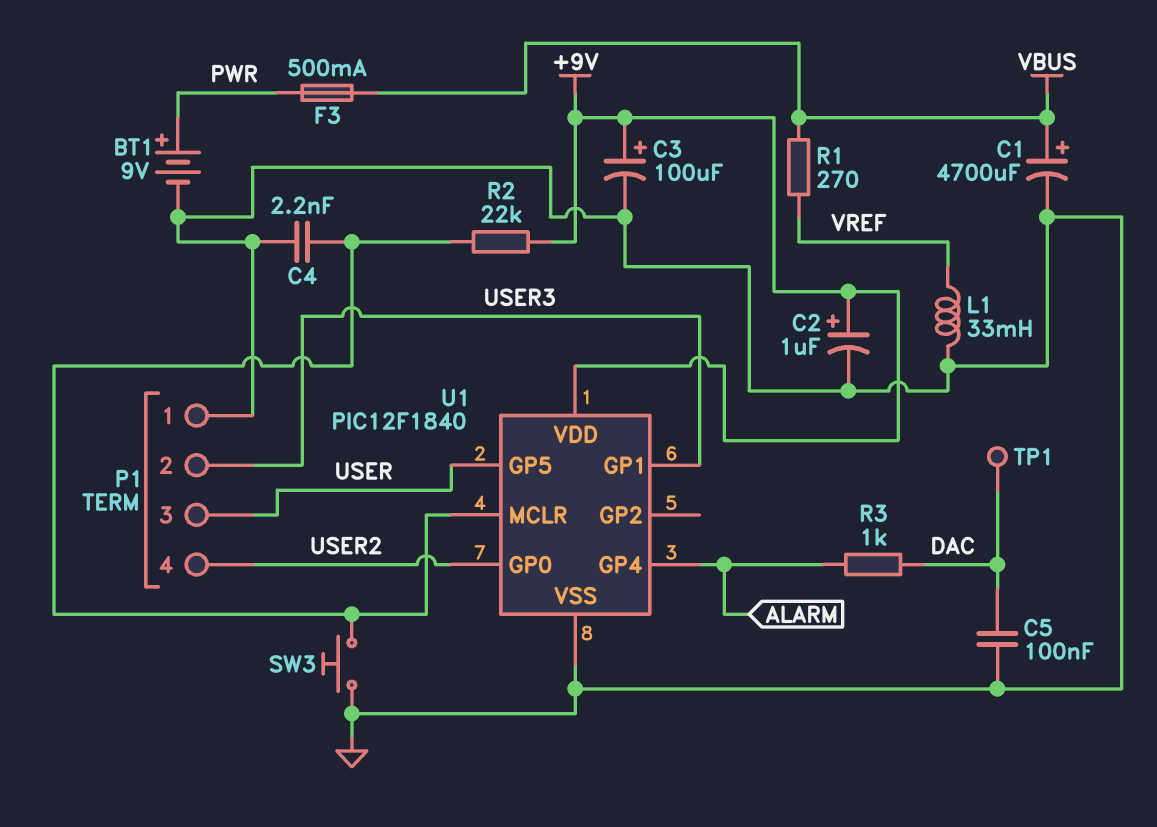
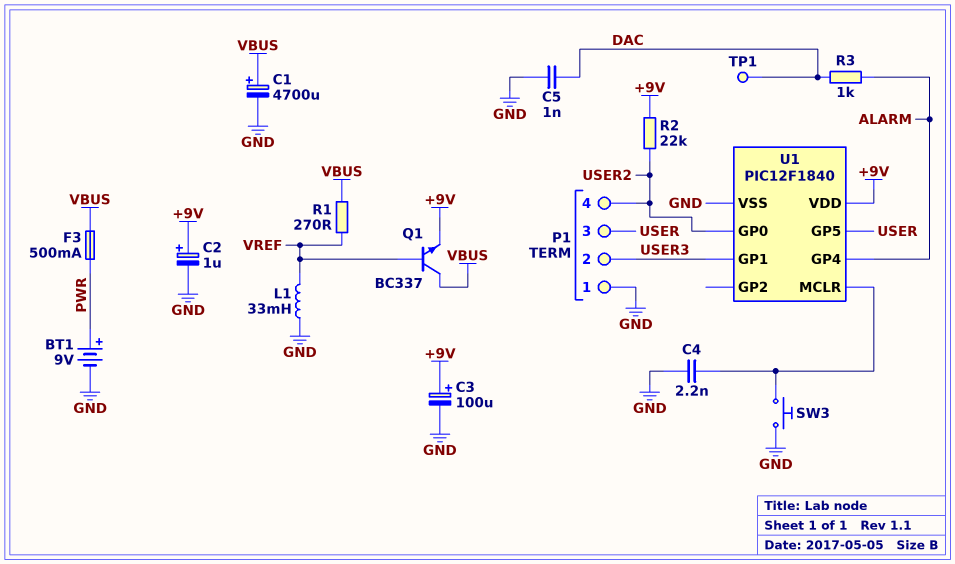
C5: 100nF (DAC, GND) -> 1nF (DAC, GND)
Q1: none -> NPN BC337 (B VREF, C VBUS, E +9V)
R2: 22k (+9V, U1/MCLR) -> 22k (+9V, USER2)

